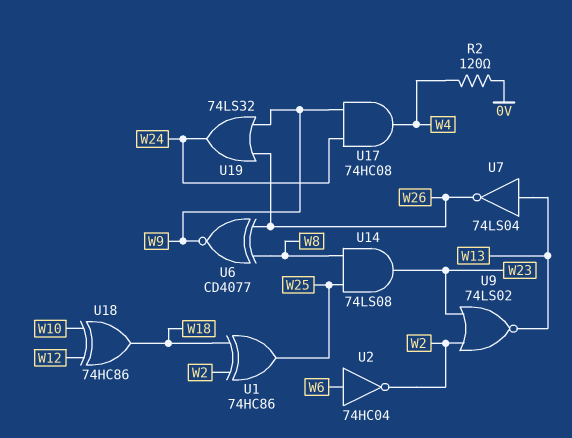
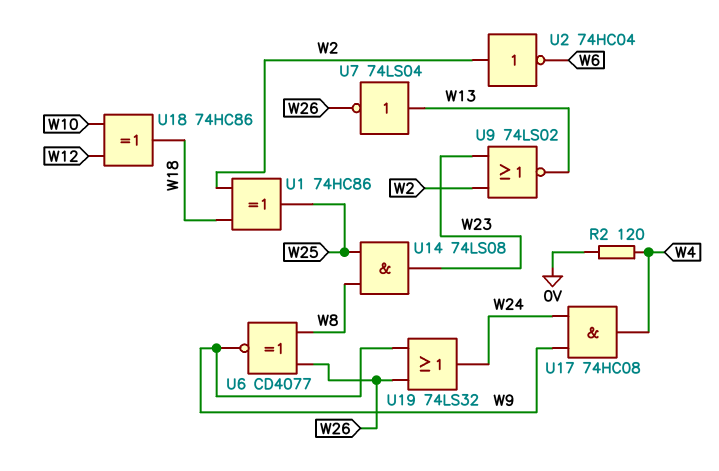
U2: NOT 74HC04 (in W6, out W2) -> NOT 74HC04 (in W2, out W6)

